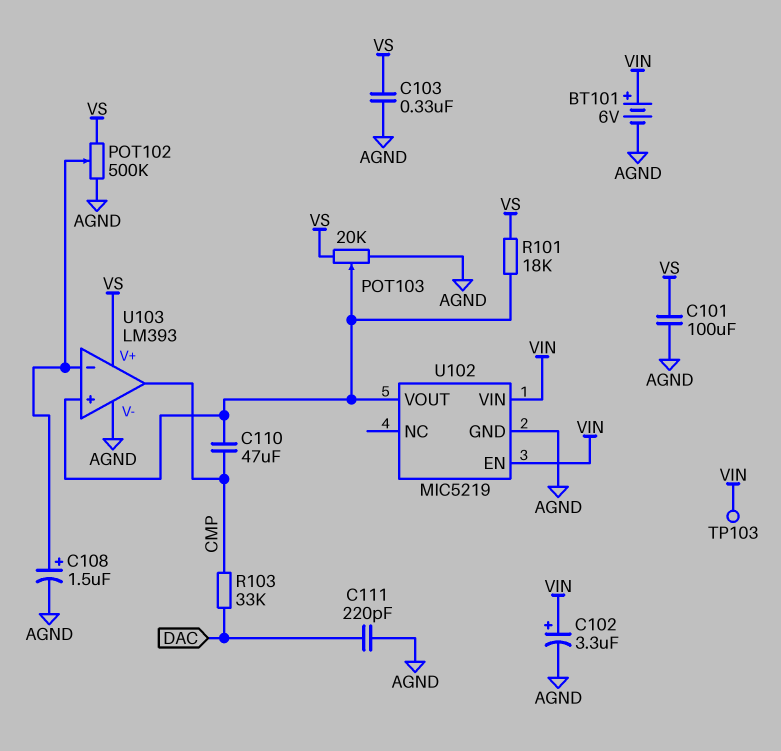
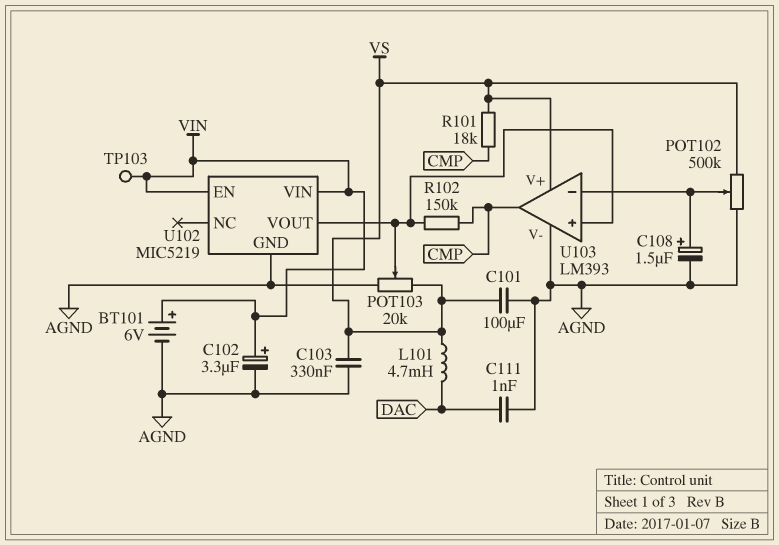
C110: 47uF (CMP, U102/VOUT) -> none
C111: 220pF (AGND, DAC) -> 1nF (AGND, DAC)
L101: none -> 4.7mH (DAC, VS)
R101: 18k (U102/VOUT, VS) -> 18k (CMP, VS)
R102: none -> 150k (CMP, U102/VOUT)
R103: 33k (CMP, DAC) -> none

